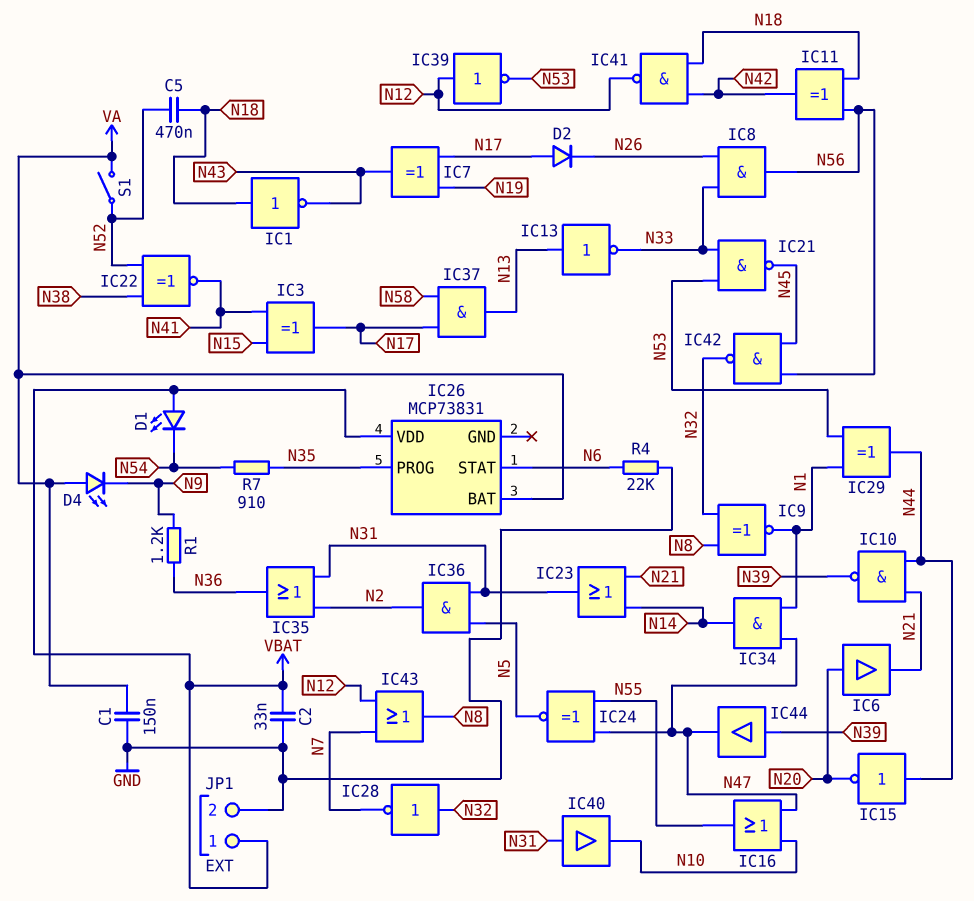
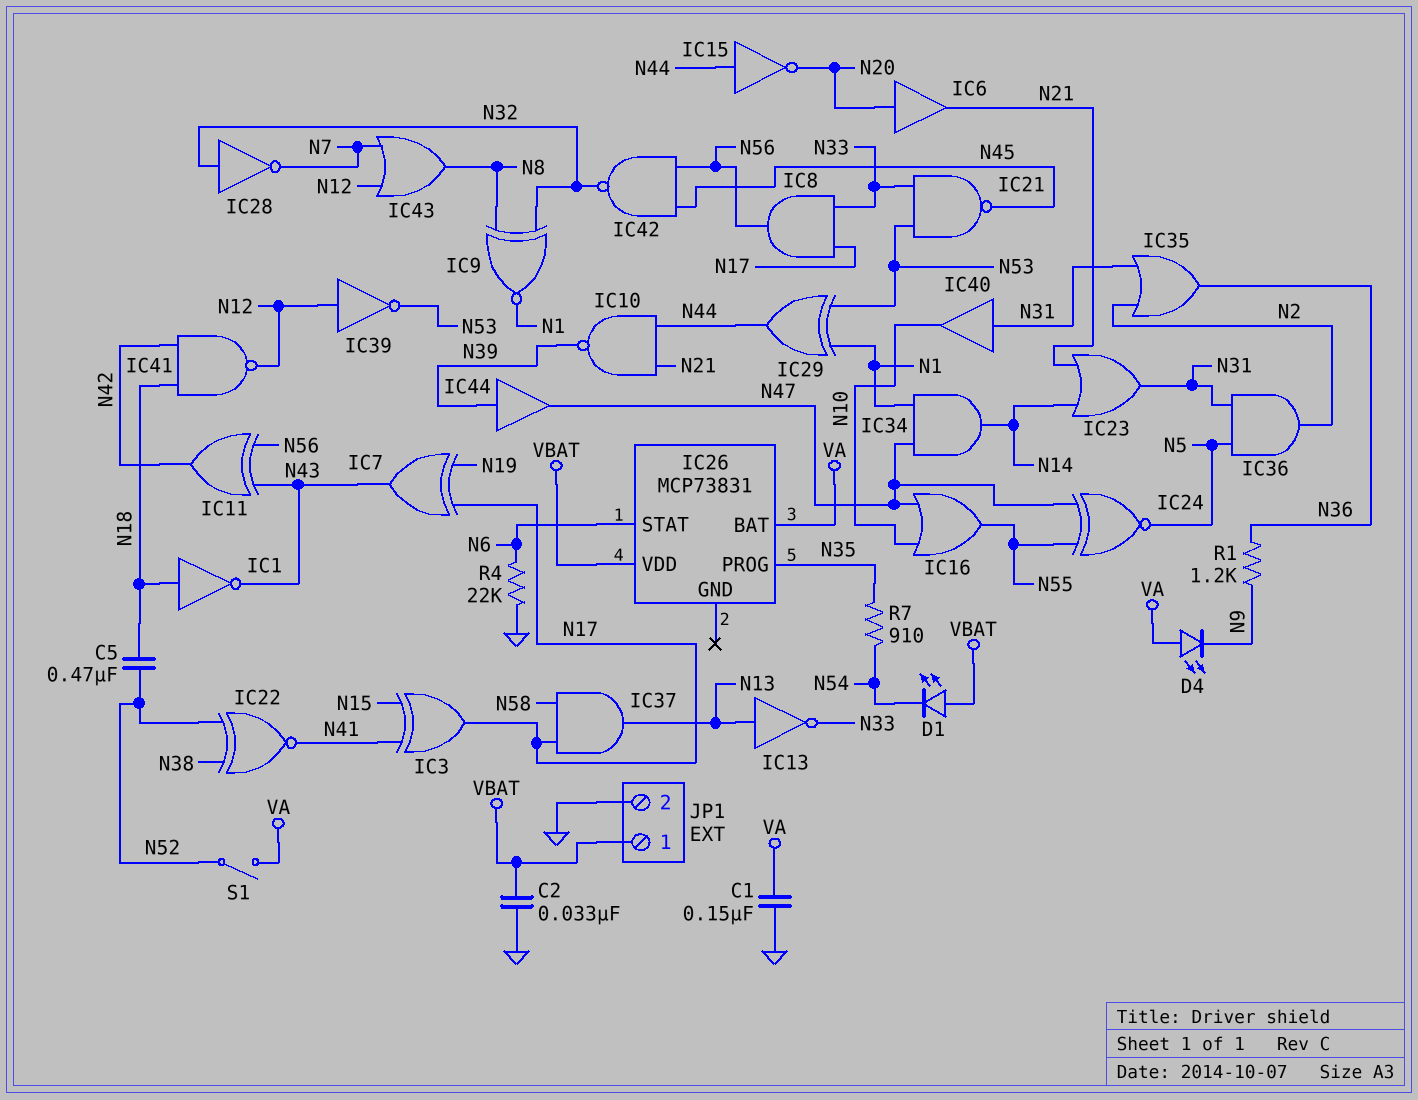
D2: diode (A N17, K N26) -> none
IC8: AND (in N26, in N33, out N56) -> AND (in N17, in N33, out N56)
IC11: XOR (in N18, in N56, out N42) -> XOR (in N43, in N56, out N42)

